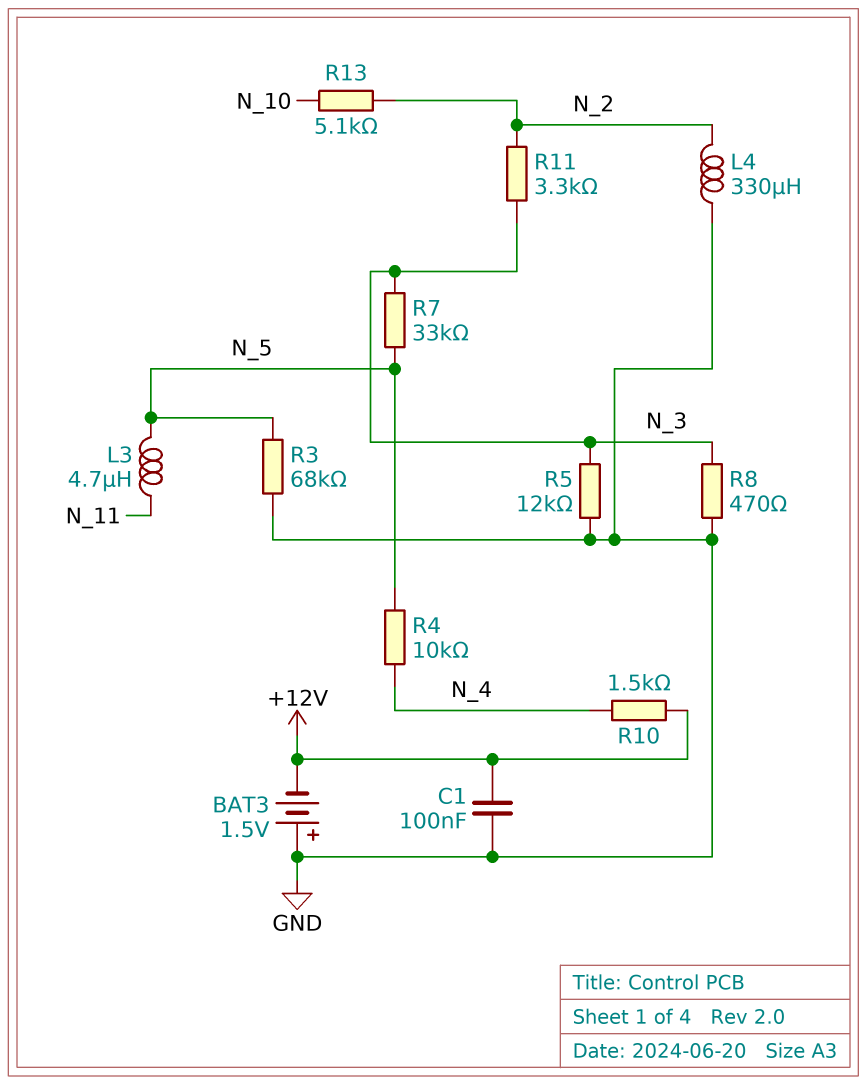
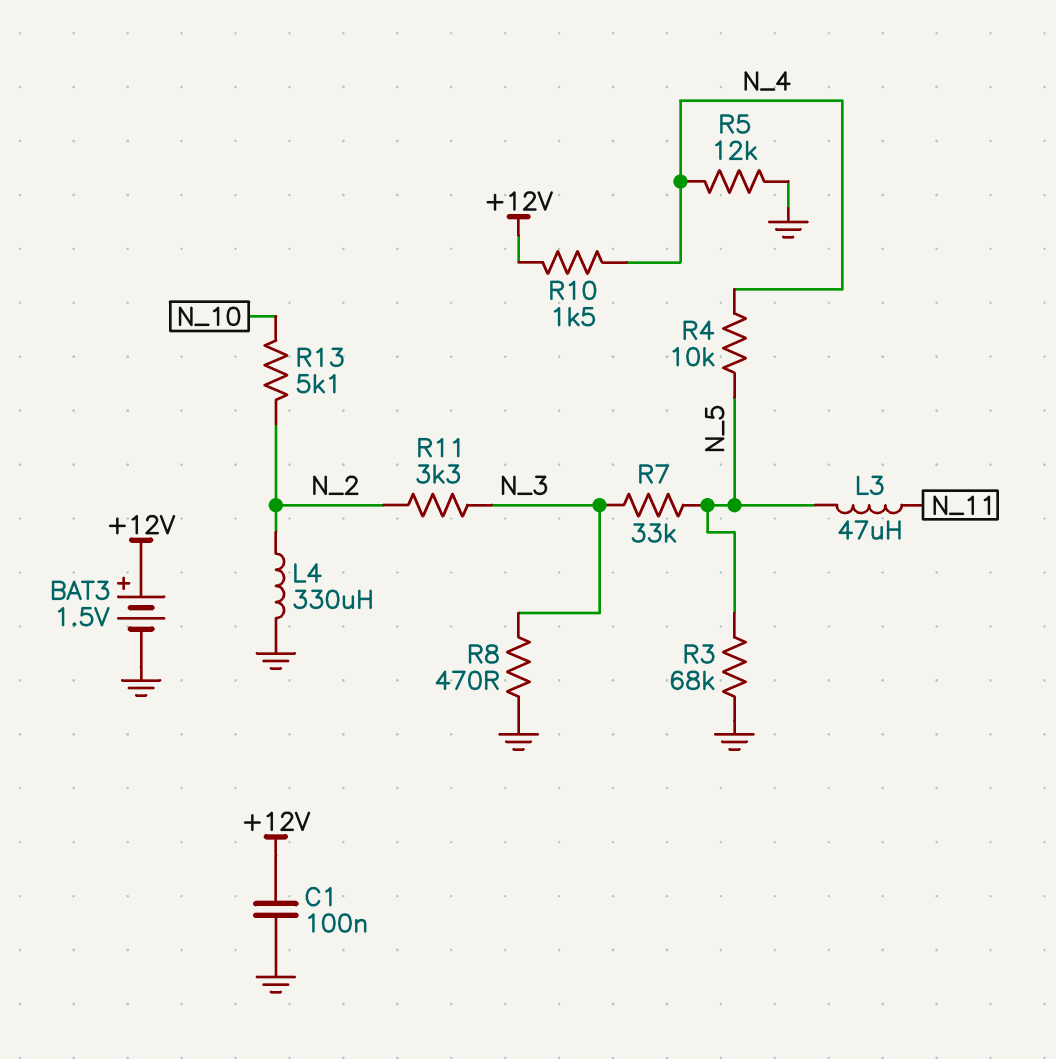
BAT3: 1.5V (plus GND, minus +12V) -> 1.5V (plus +12V, minus GND)
L3: 4.7uH (N_5, N_11) -> 47uH (N_5, N_11)
R5: 12k (GND, N_3) -> 12k (GND, N_4)

